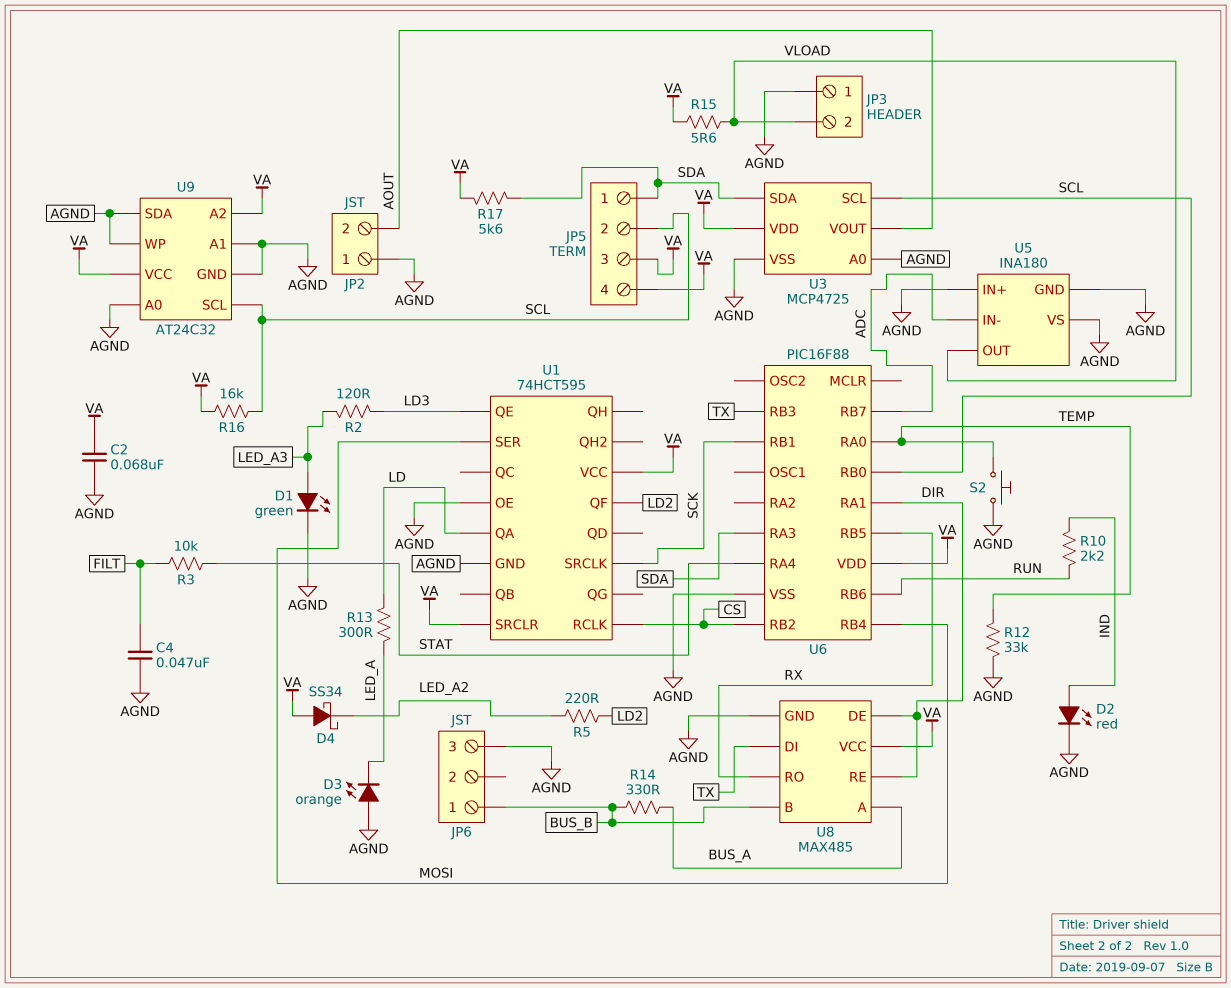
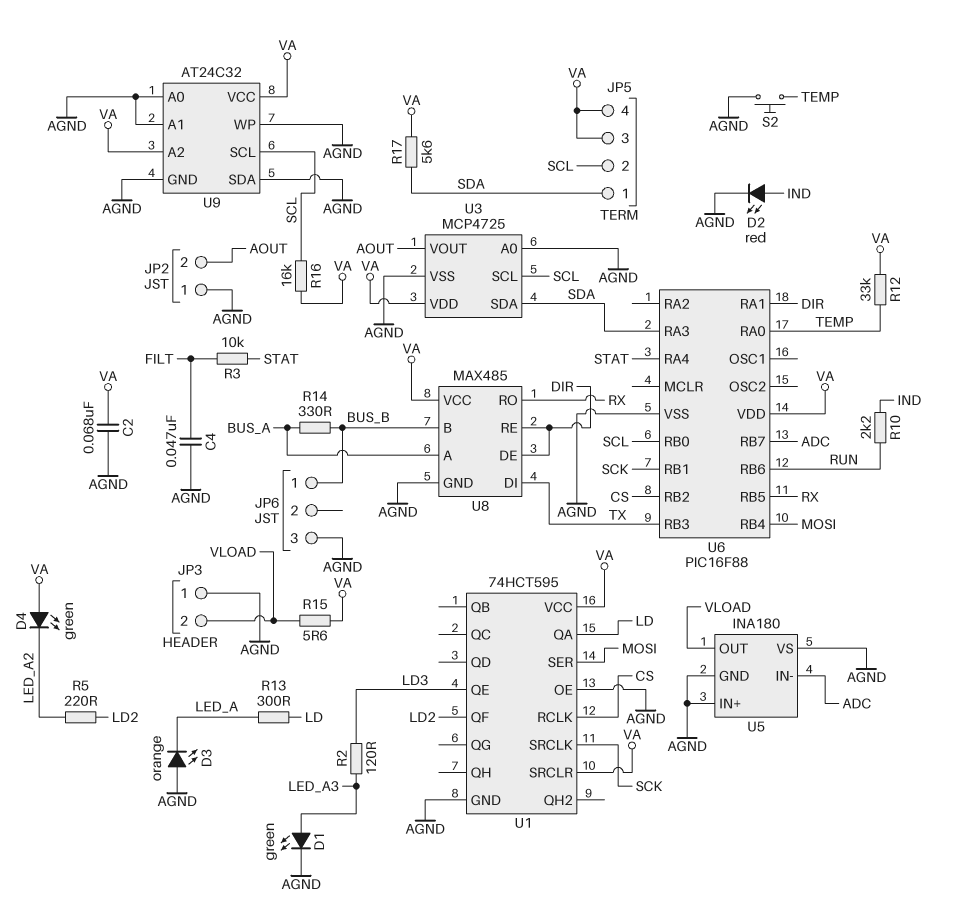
D4: schottky SS34 (A VA, K LED_A2) -> LED green (A VA, K LED_A2)
R12: 33k (AGND, TEMP) -> 33k (TEMP, VA)

